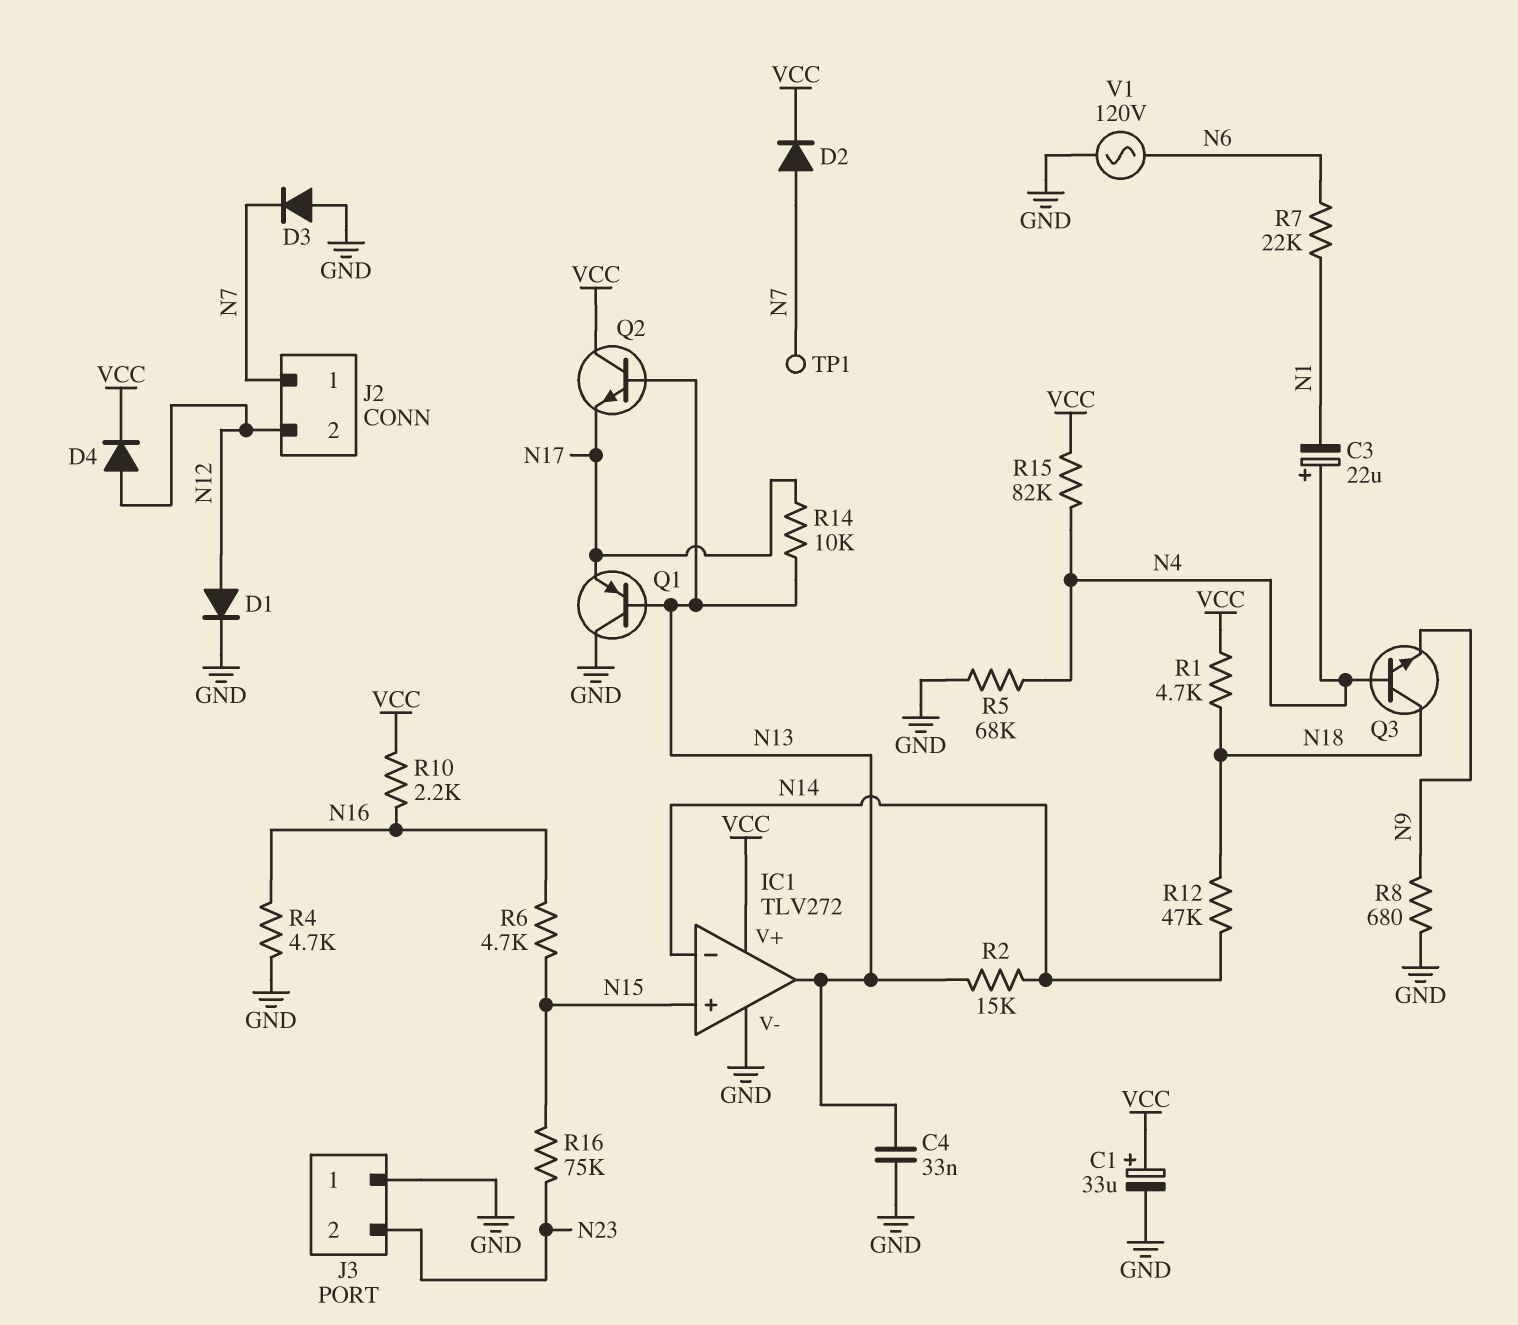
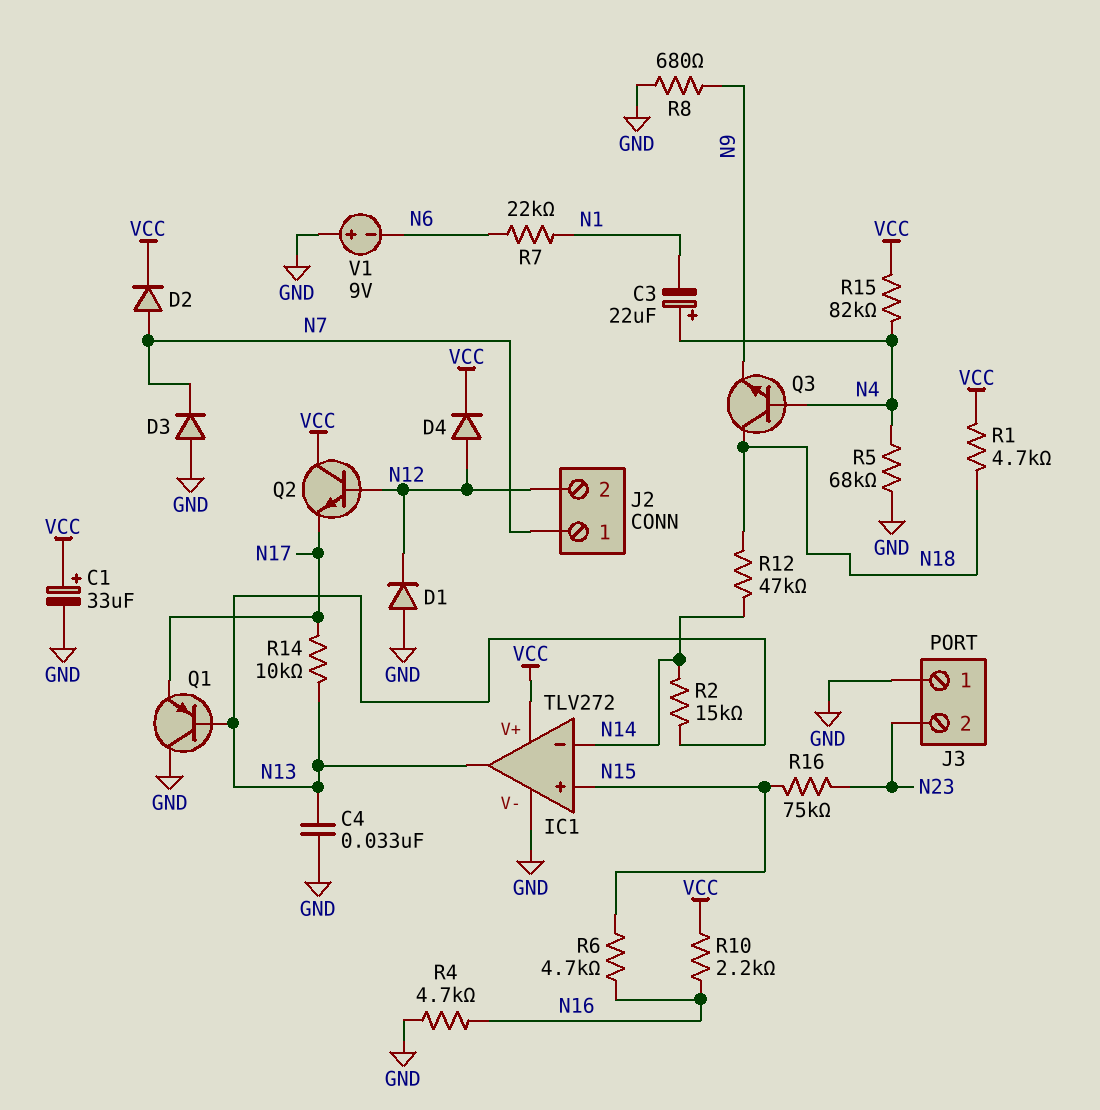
D1: diode (A N12, K GND) -> diode (A GND, K N12)
Q2: NPN (B N13, C VCC, E N17) -> NPN (B N12, C VCC, E N17)
TP1: test point (N7) -> none
V1: AC 120V (GND, N6) -> 9V (plus GND, minus N6)

